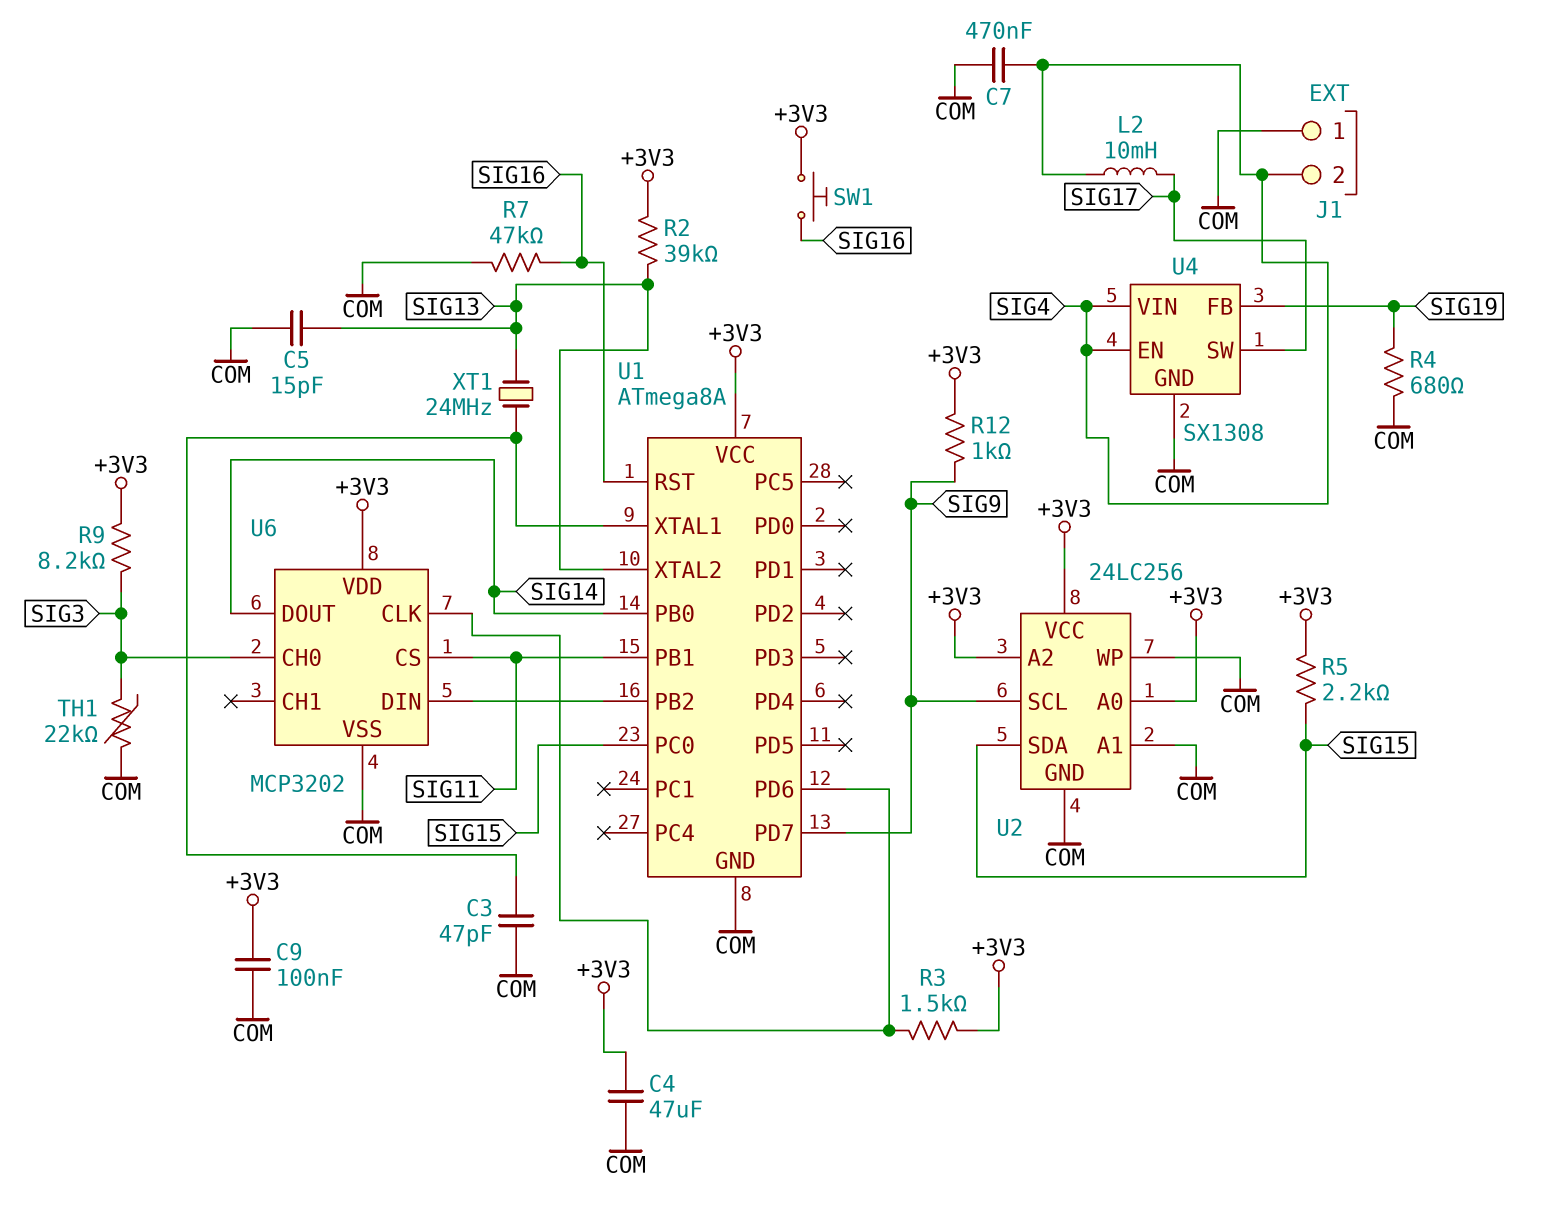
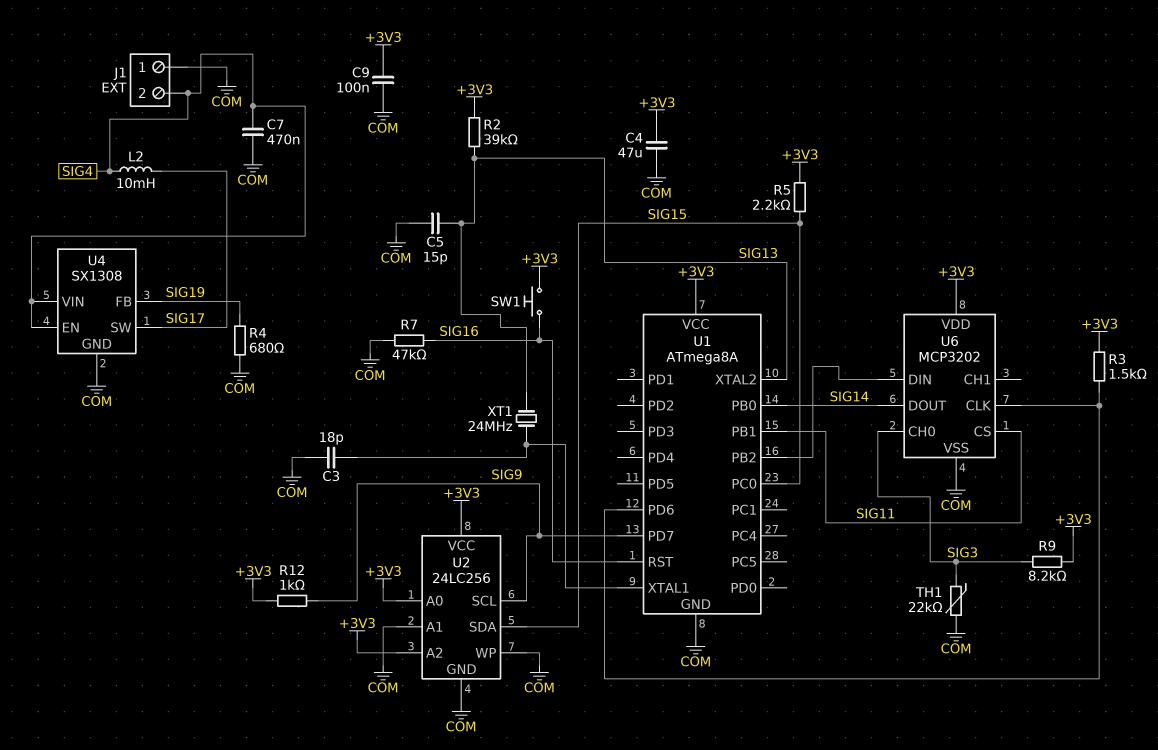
C3: 47pF (COM, U1/XTAL1) -> 18pF (COM, U1/XTAL1)

